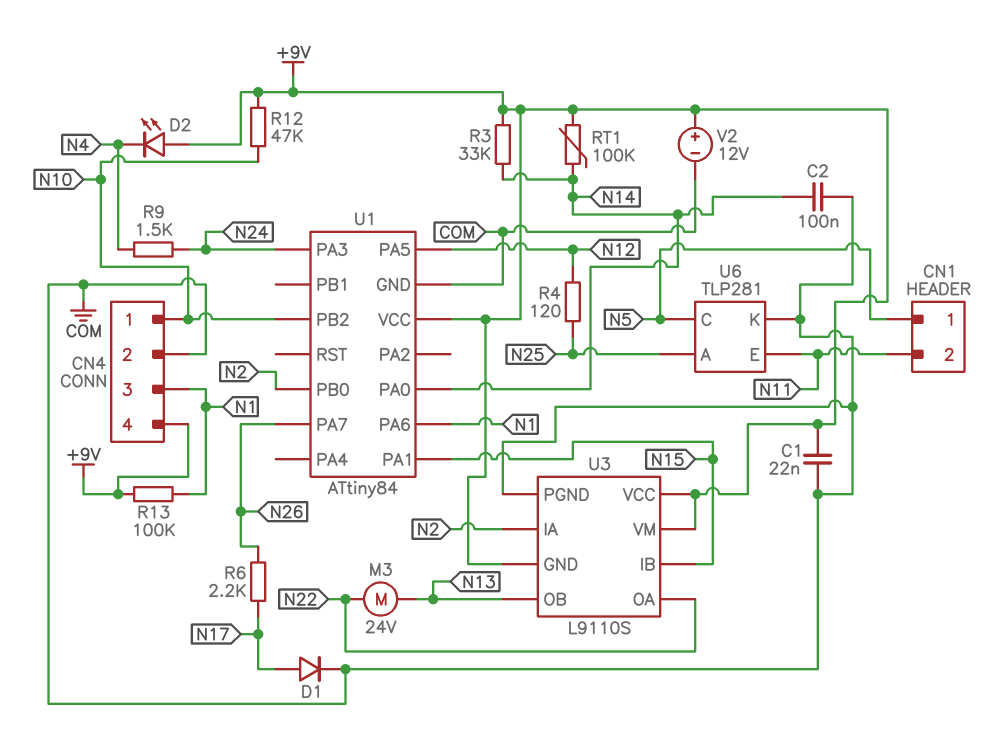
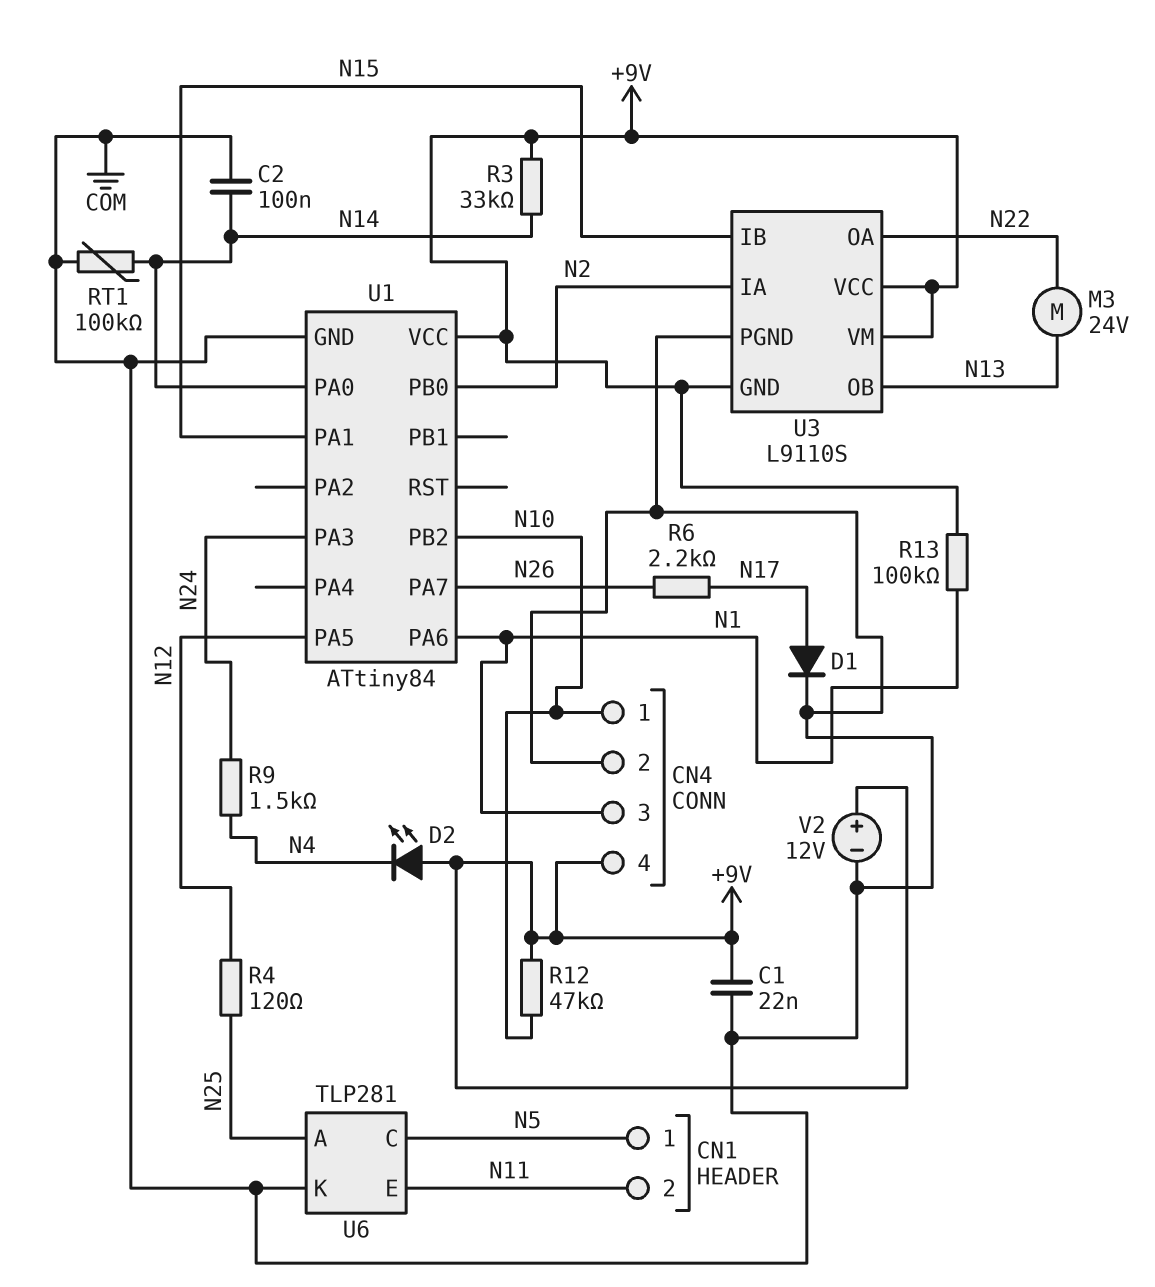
RT1: 100k (+9V, N14) -> 100k (COM, N14)

